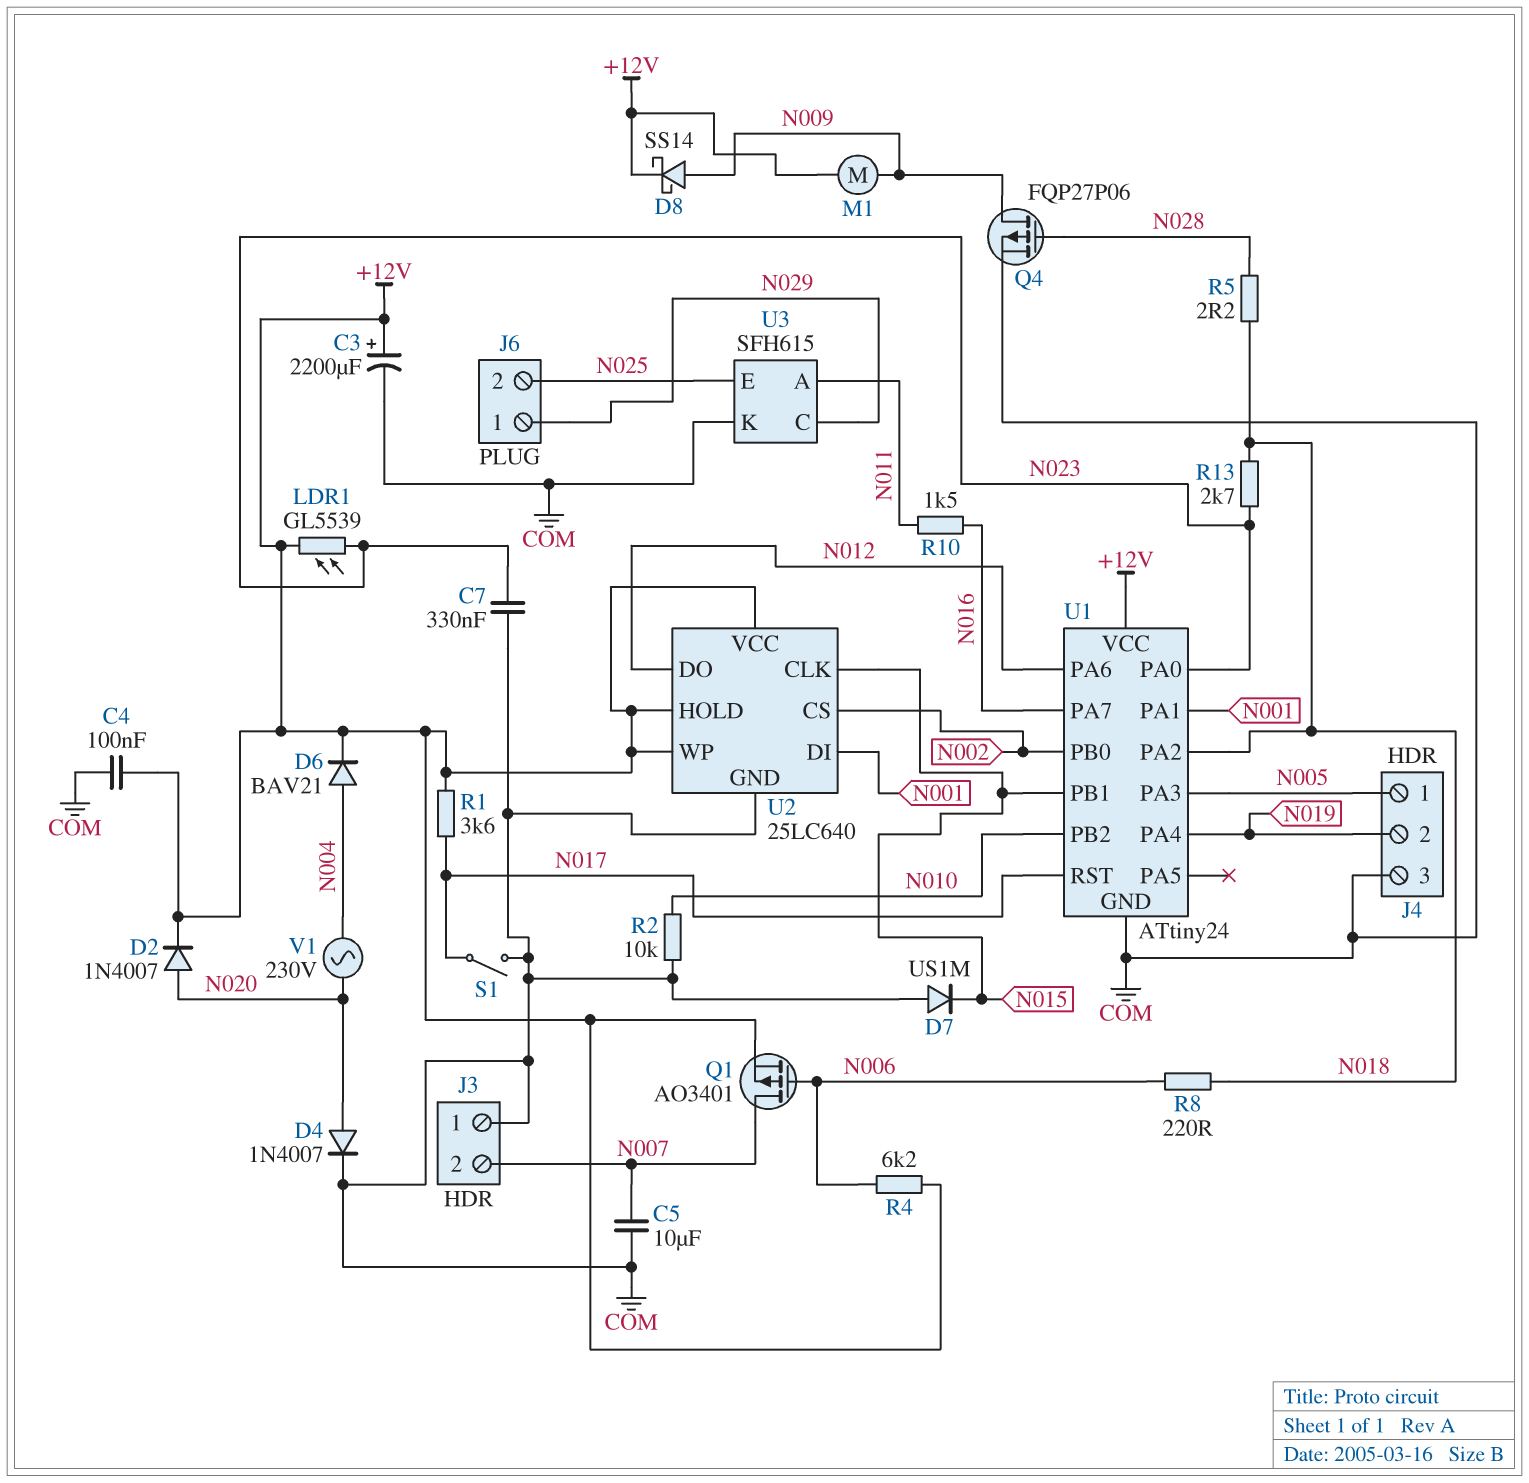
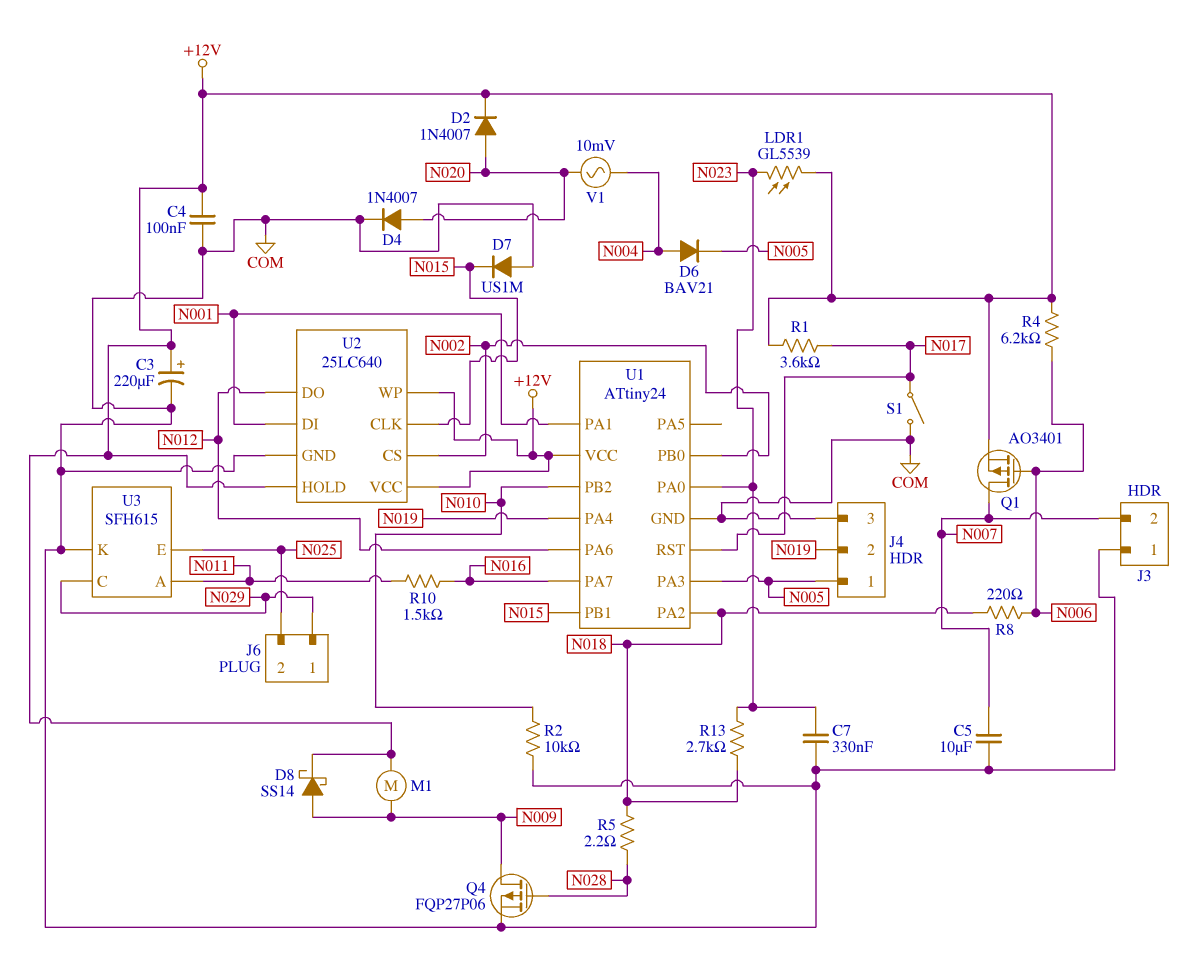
C3: 2200uF (plus +12V, minus COM) -> 220uF (plus +12V, minus COM)
D6: diode BAV21 (A N004, K +12V) -> diode BAV21 (A N004, K N005)
V1: AC 230V (N004, N020) -> AC 10mV (N004, N020)

